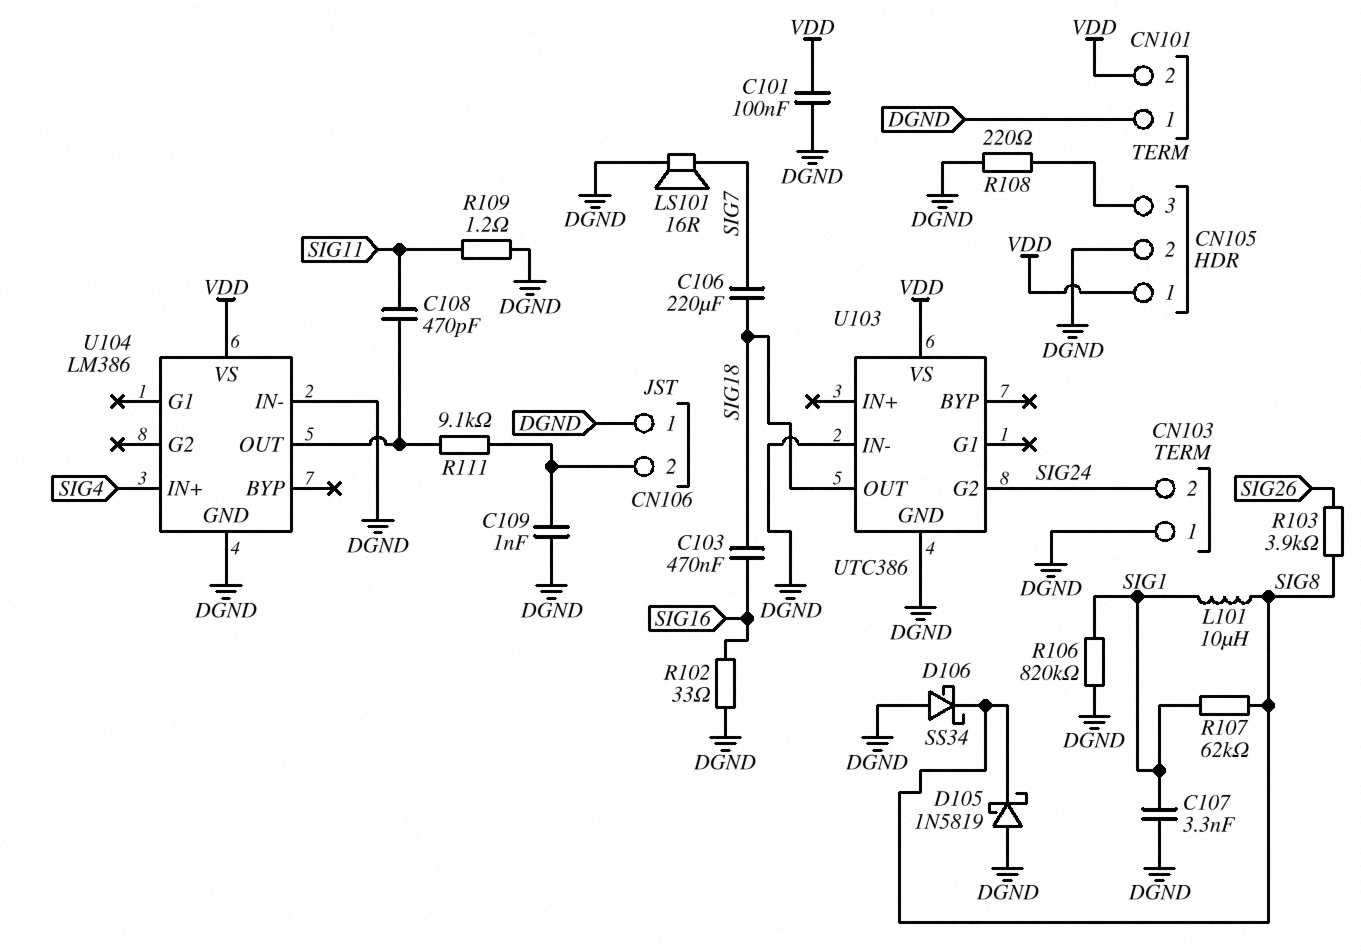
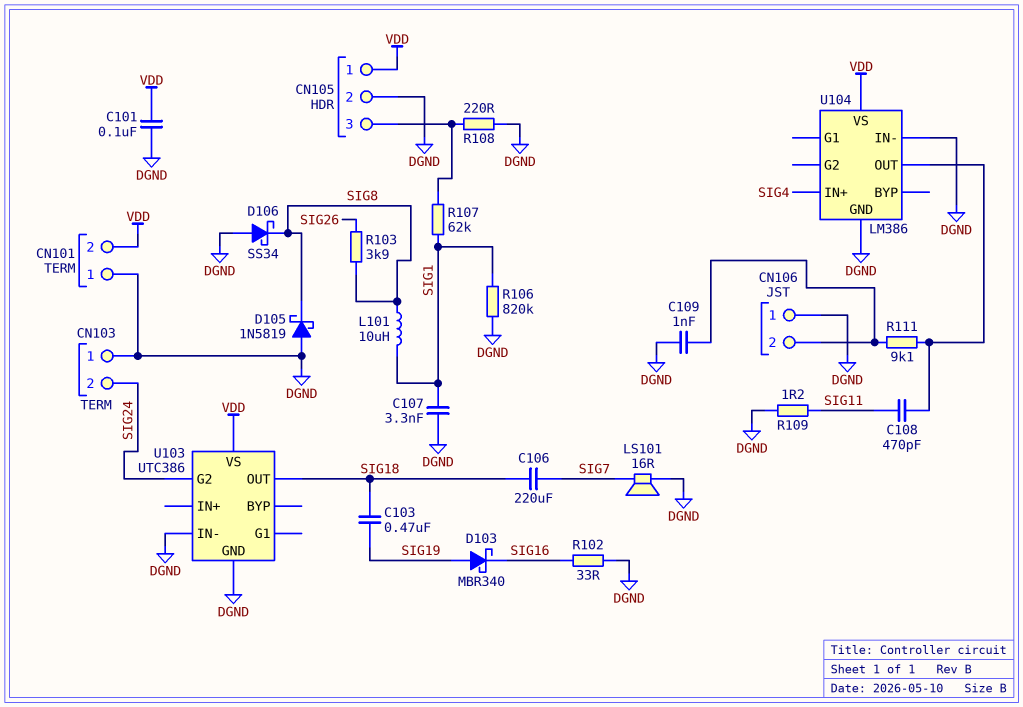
C103: 470nF (SIG16, SIG18) -> 470nF (SIG18, SIG19)
D103: none -> schottky MBR340 (A SIG19, K SIG16)
R107: 62k (SIG1, SIG8) -> 62k (CN105/3, SIG1)

